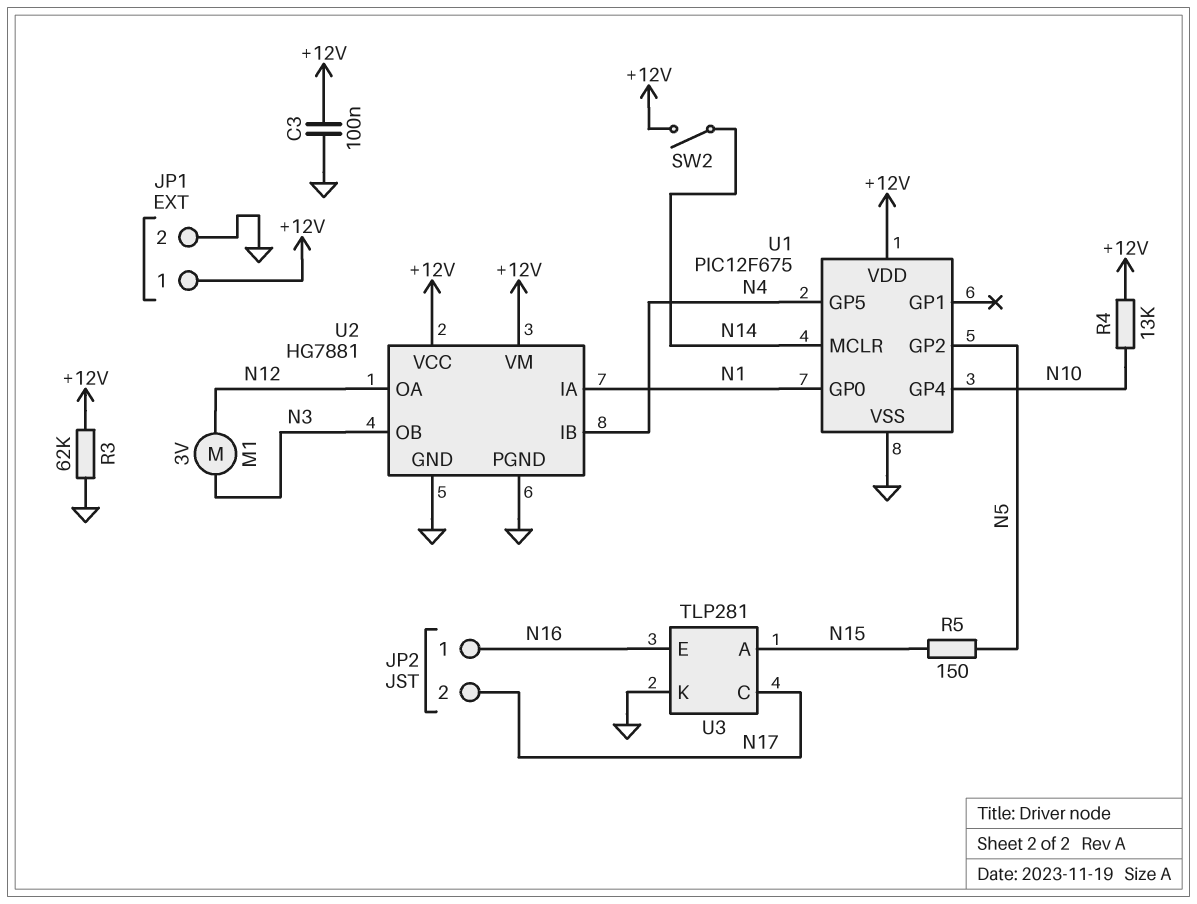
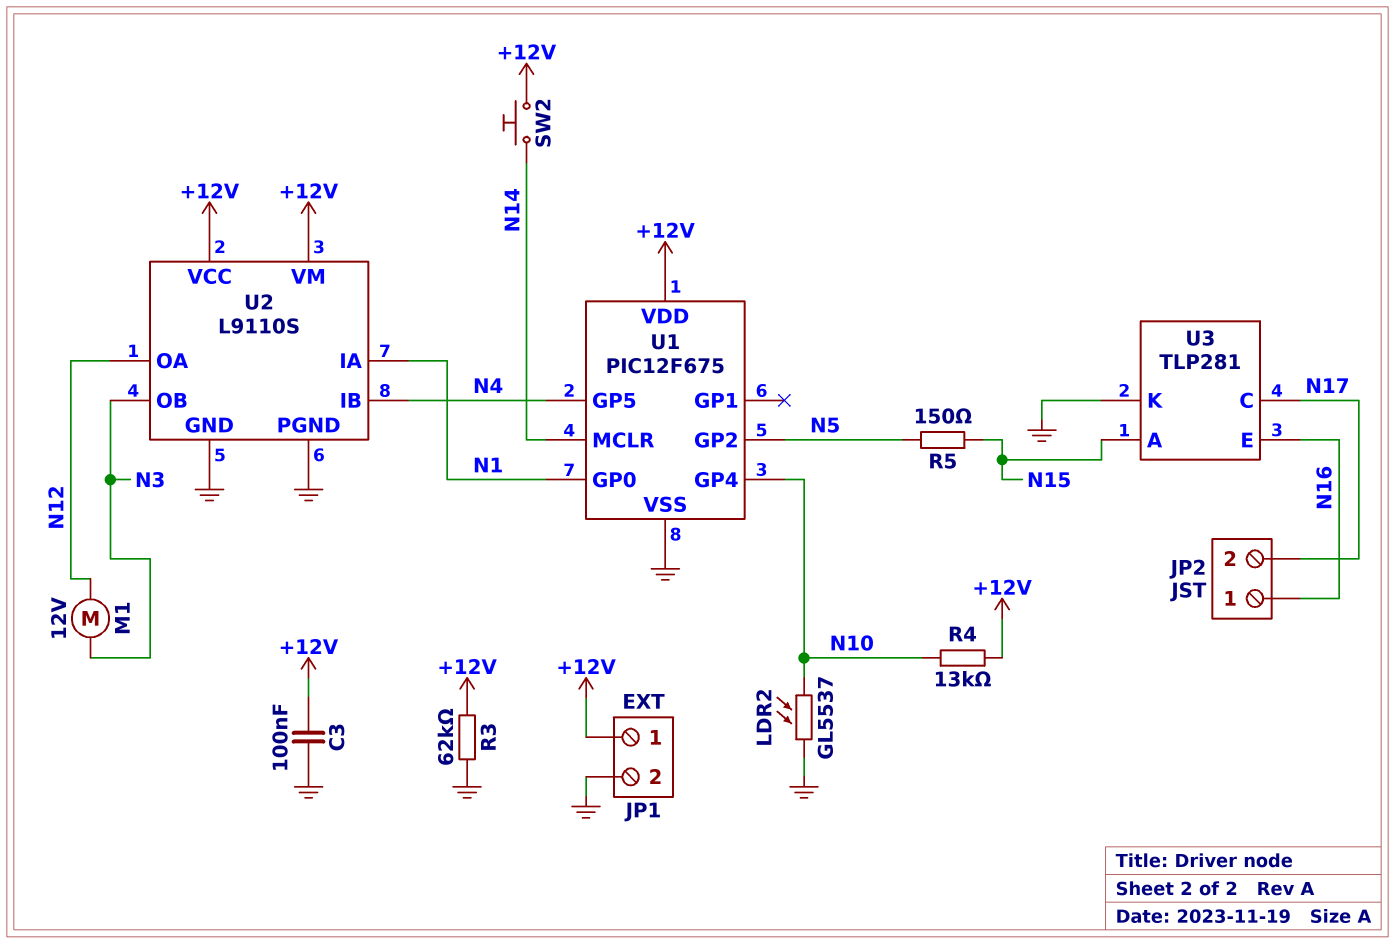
LDR2: none -> GL5537 (GND, N10)
M1: motor 3V (N3, N12) -> motor 12V (N3, N12)
SW2: switch (+12V, N14) -> button (+12V, N14)
U2: HG7881 -> L9110S

